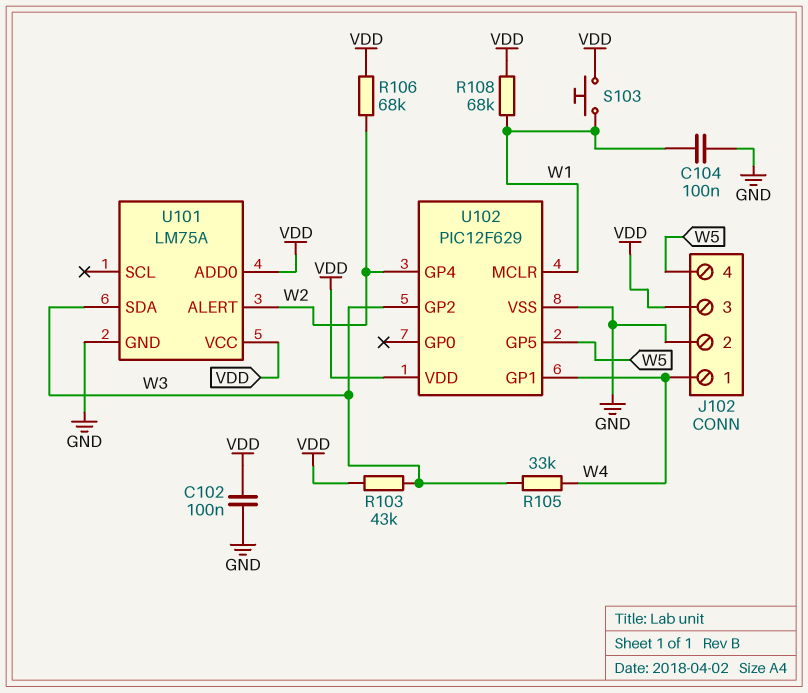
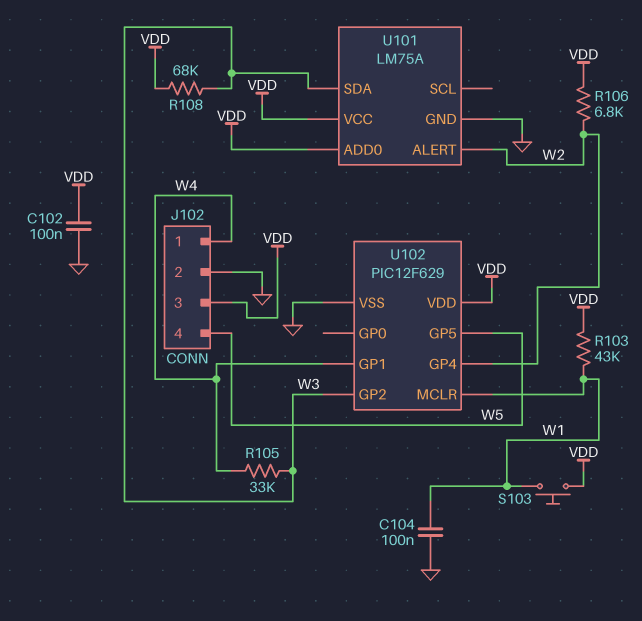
R103: 43k (VDD, W3) -> 43k (VDD, W1)
R106: 68k (VDD, W2) -> 6.8k (VDD, W2)
R108: 68k (VDD, W1) -> 68k (VDD, W3)

